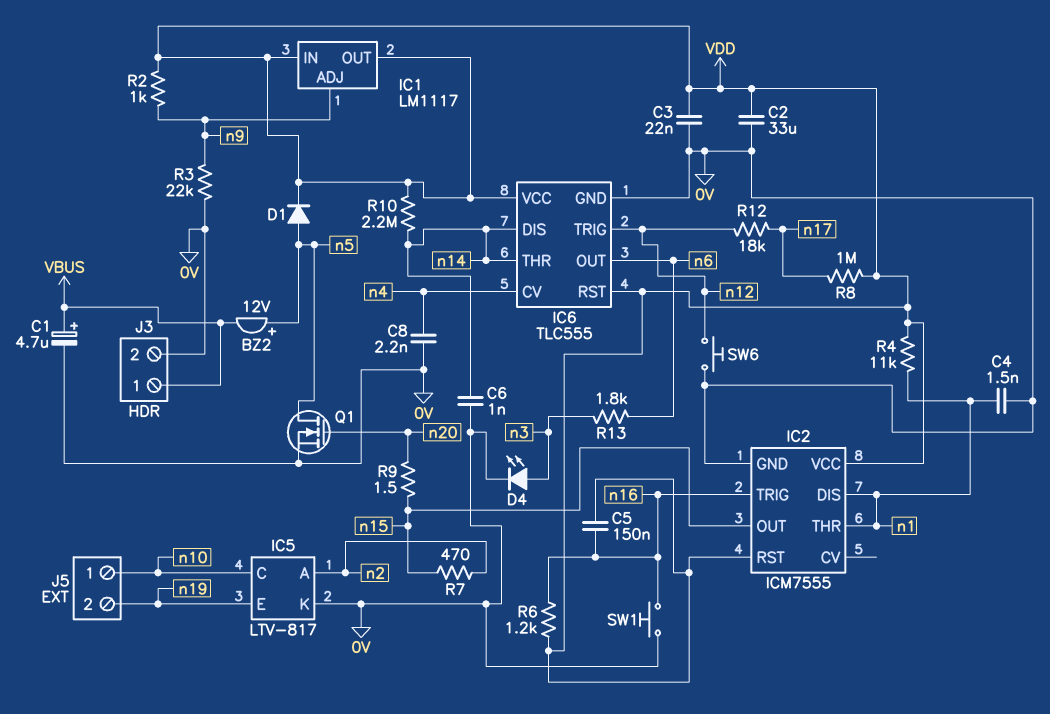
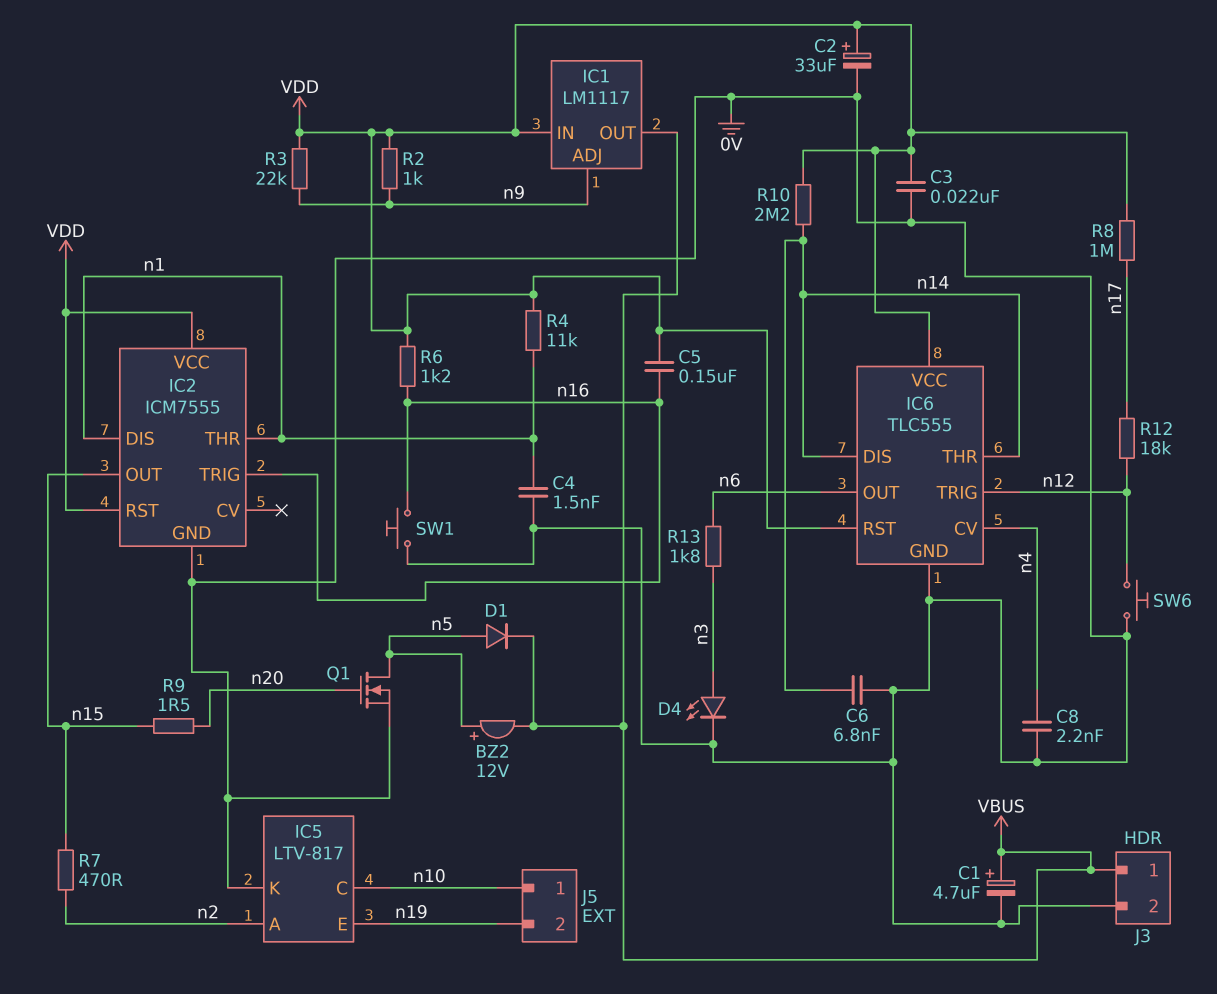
C2: 33uF (0V, VDD) -> 33uF (plus VDD, minus 0V)
C6: 1nF (0V, n14) -> 6.8nF (0V, n14)
D1: diode (A n5, K VDD) -> diode (A n5, K VBUS)
IC1 pin OUT: VDD -> VBUS
R3: 22k (0V, n9) -> 22k (VDD, n9)

